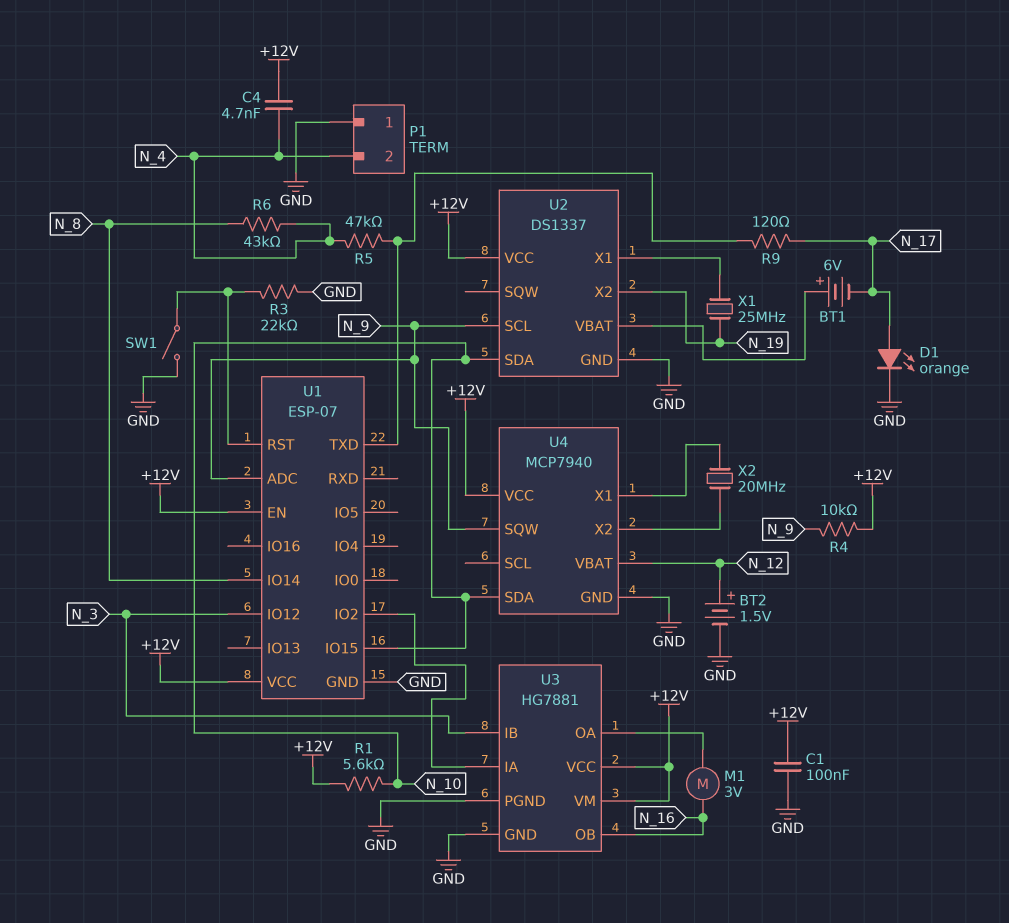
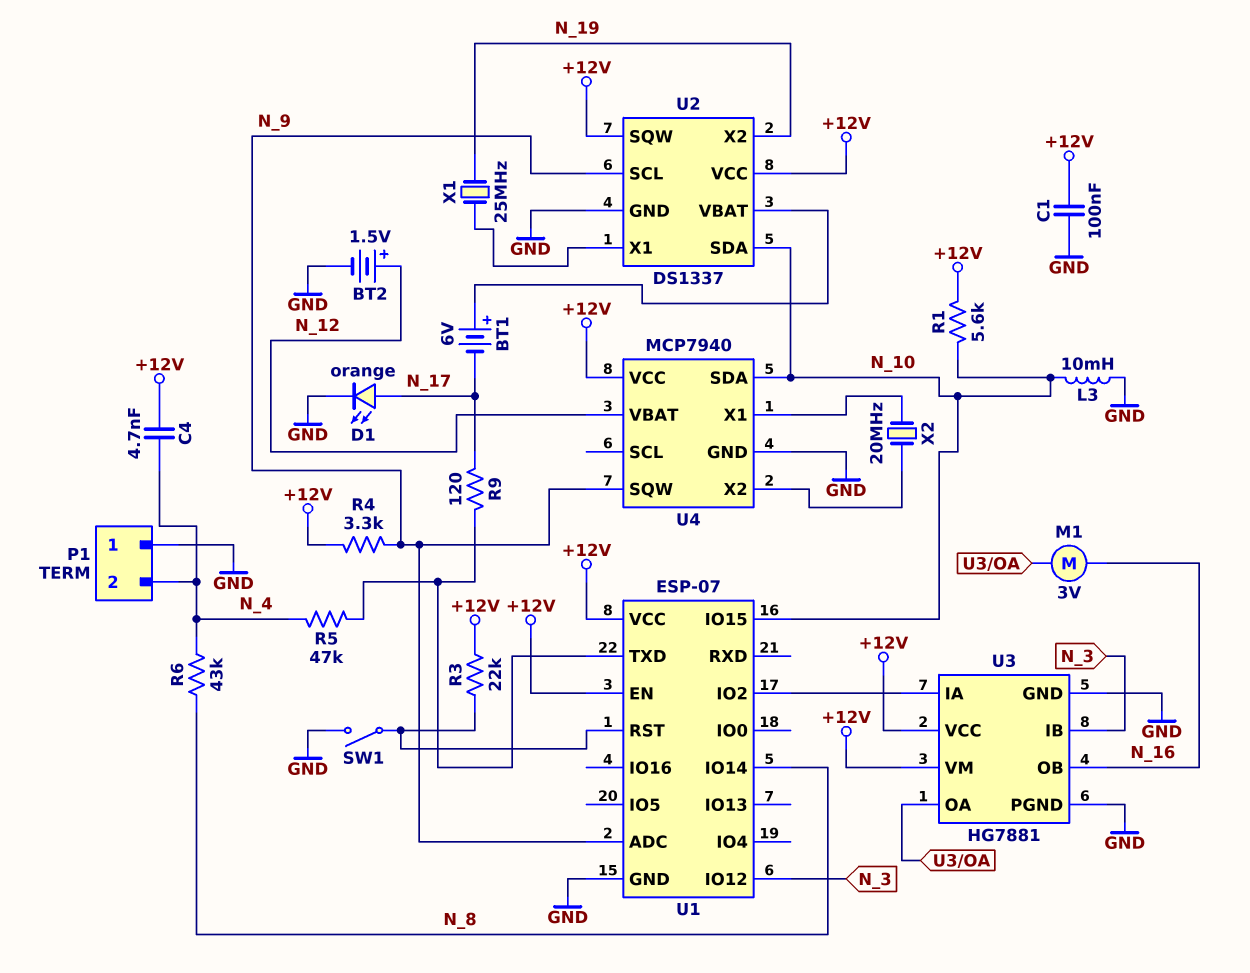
L3: none -> 10mH (GND, N_10)
R3: 22k (GND, U1/RST) -> 22k (+12V, U1/RST)
R4: 10k (+12V, N_9) -> 3.3k (+12V, N_9)
U2 pin SQW: none -> +12V

